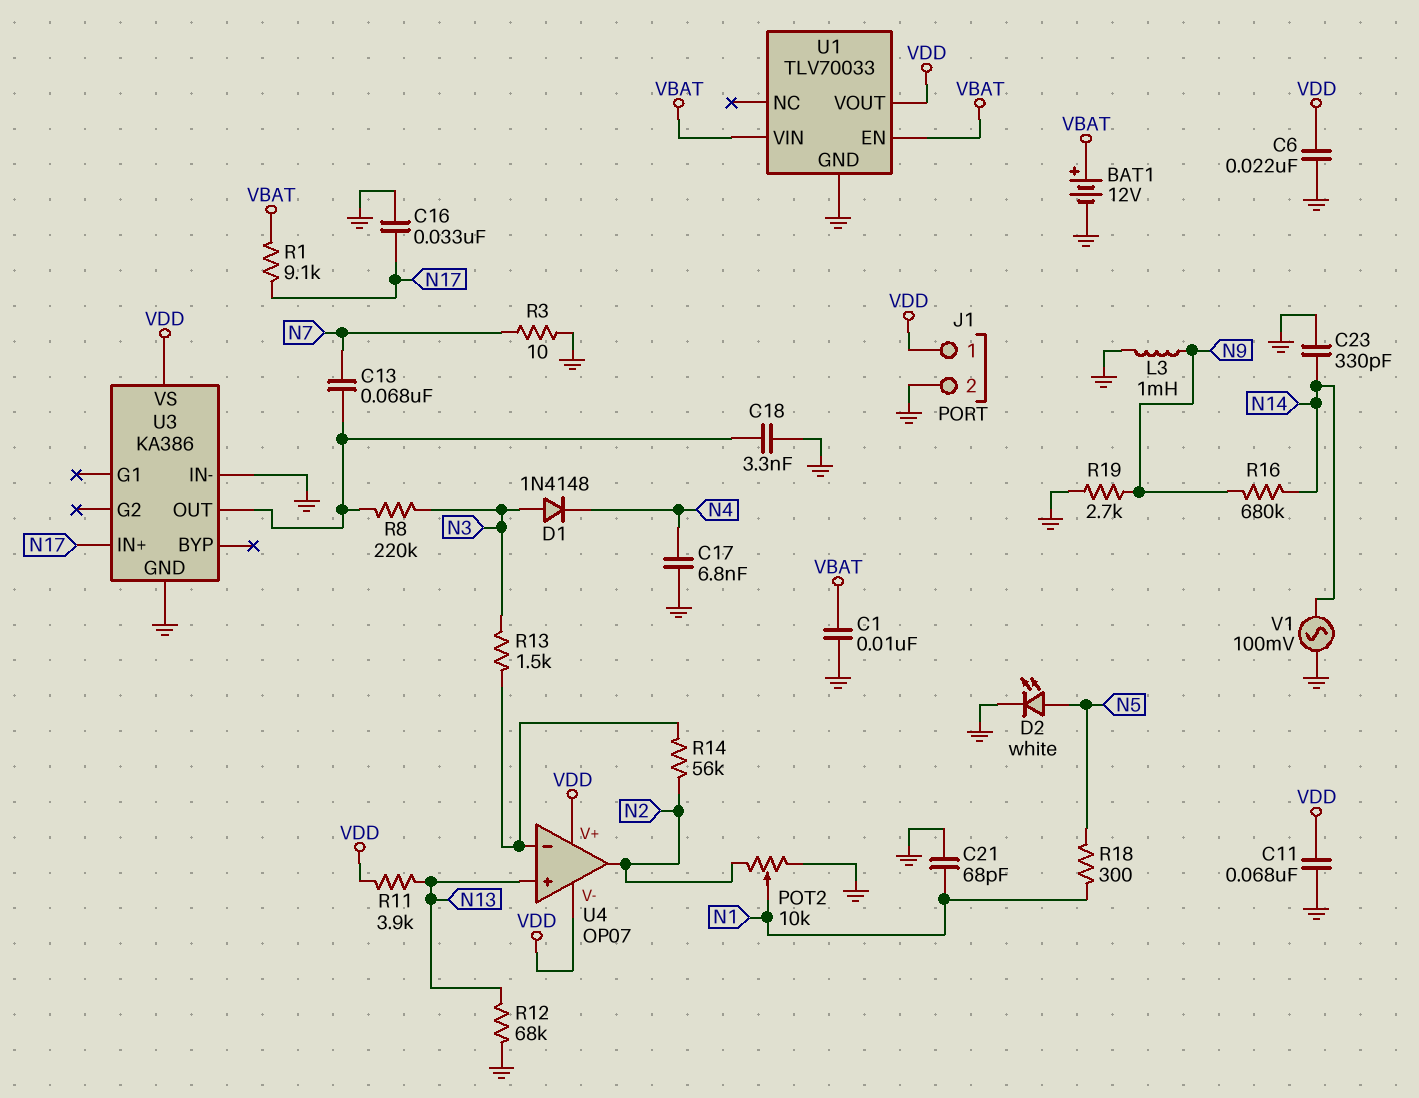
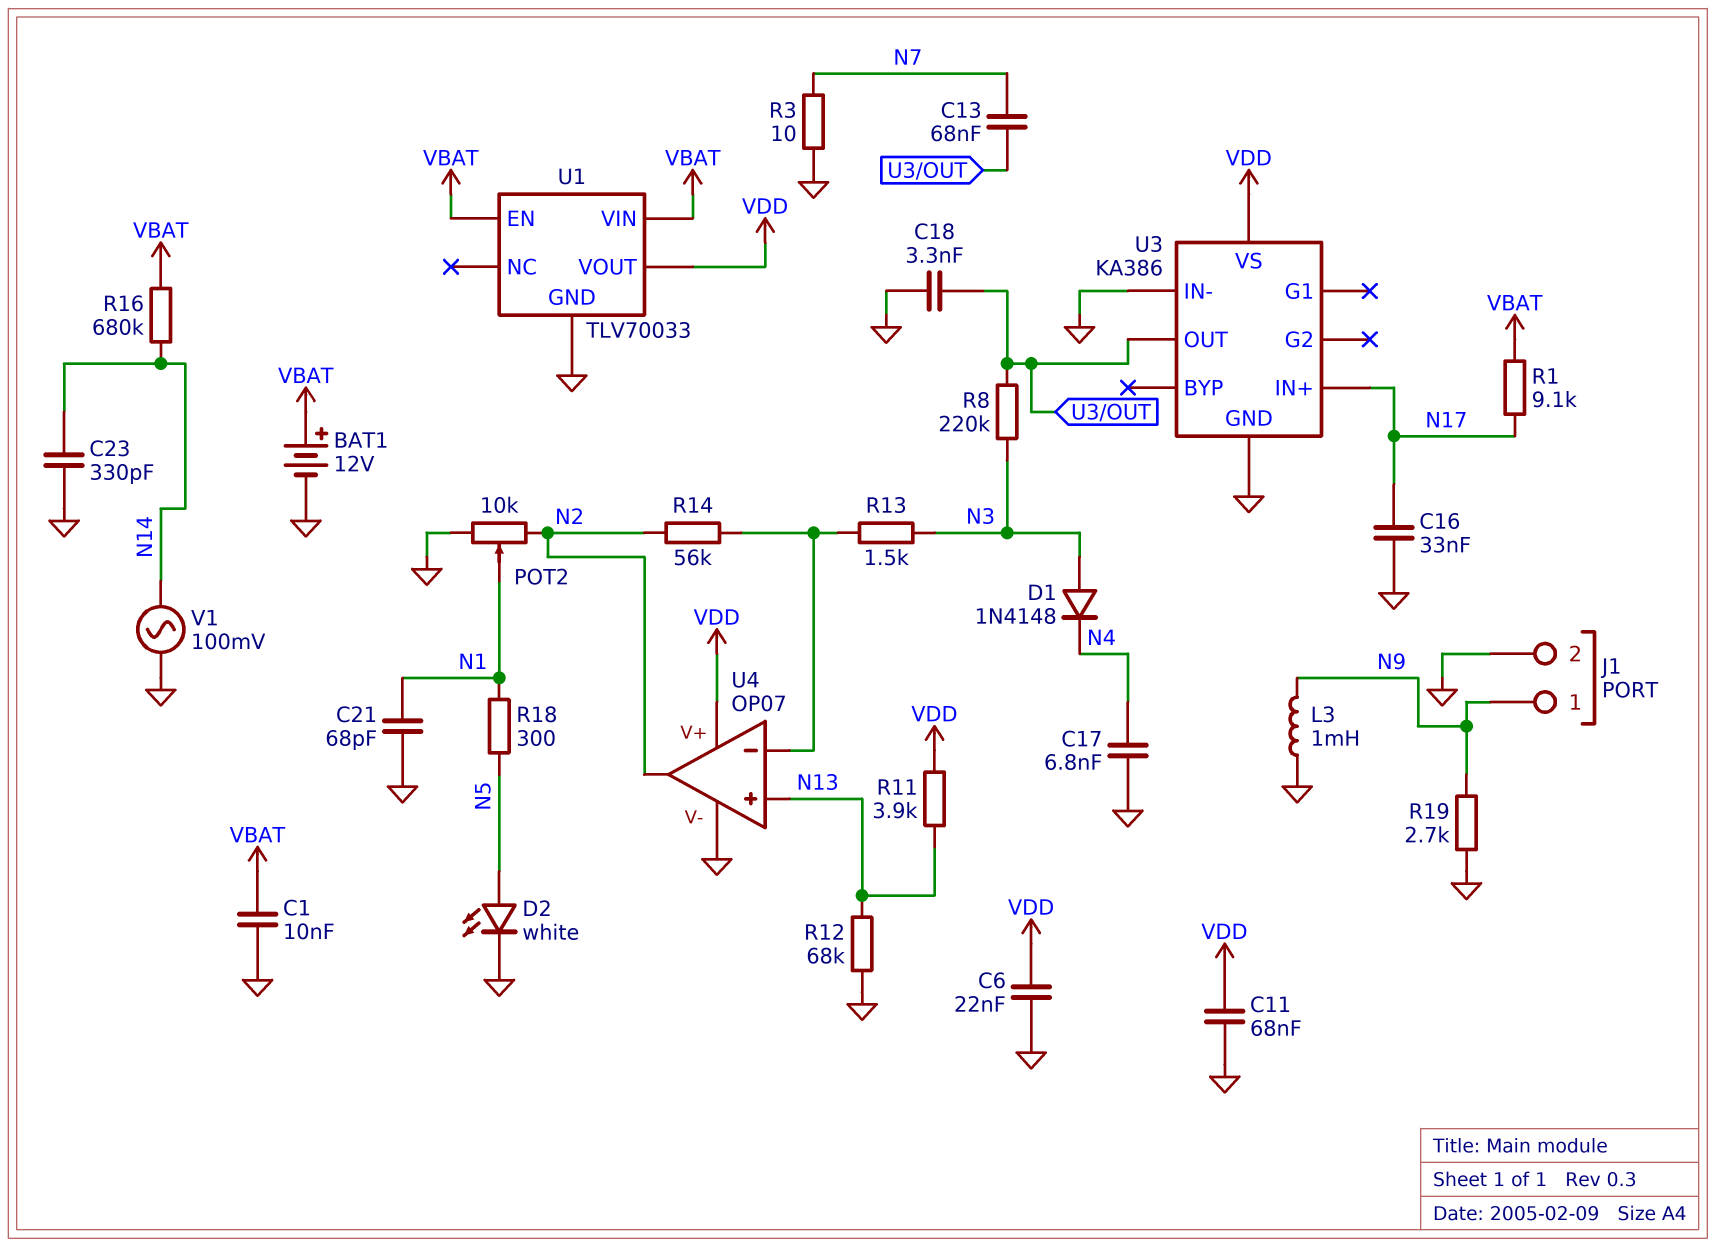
J1 pin 1: VDD -> N9
R16: 680k (N9, N14) -> 680k (N14, VBAT)
U4 pin V-: VDD -> GND

